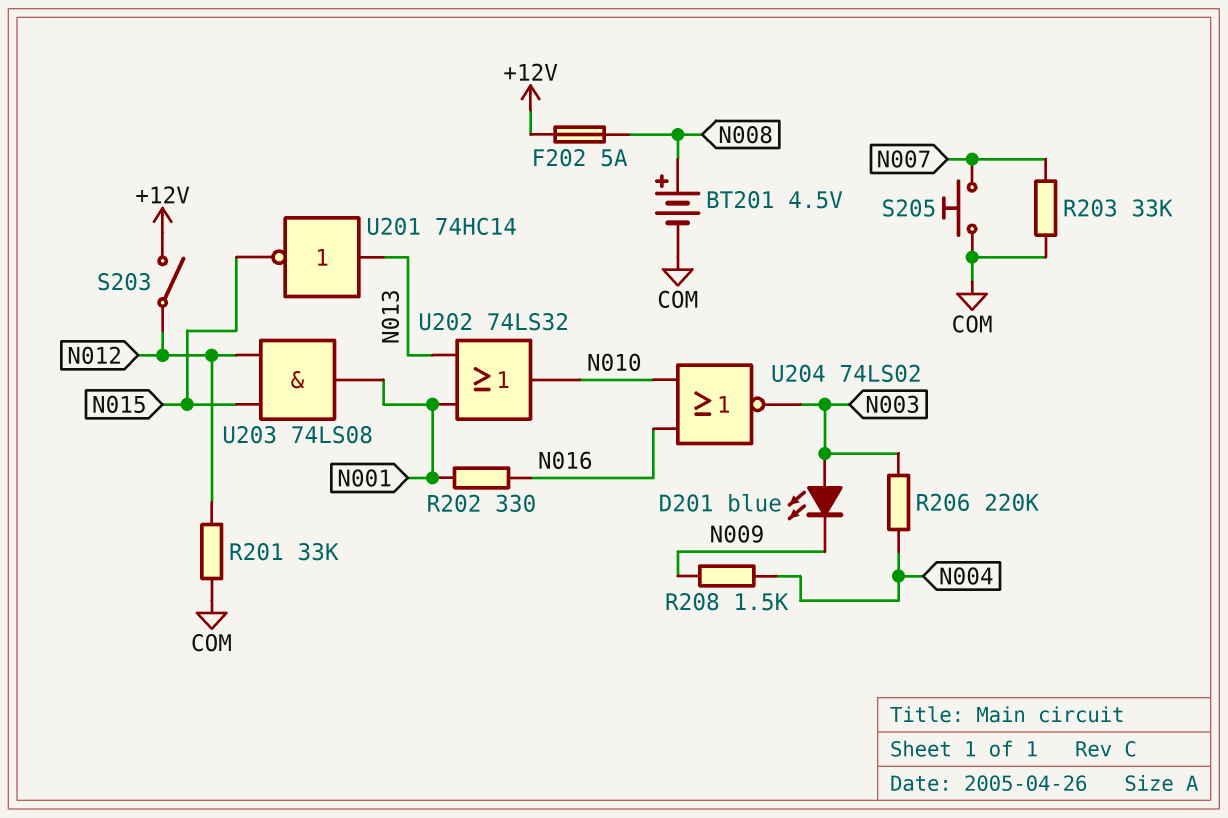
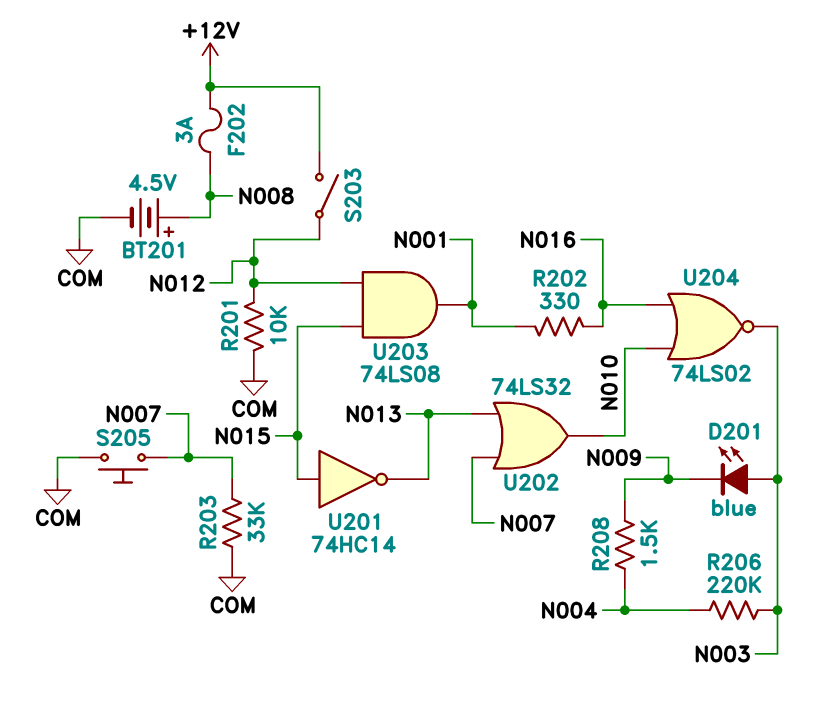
F202: 5A (+12V, N008) -> 3A (+12V, N008)
R201: 33k (COM, N012) -> 10k (COM, N012)
U201: NOT 74HC14 (in N013, out N015) -> NOT 74HC14 (in N015, out N013)
U202: OR 74LS32 (in N001, in N013, out N010) -> OR 74LS32 (in N007, in N013, out N010)

